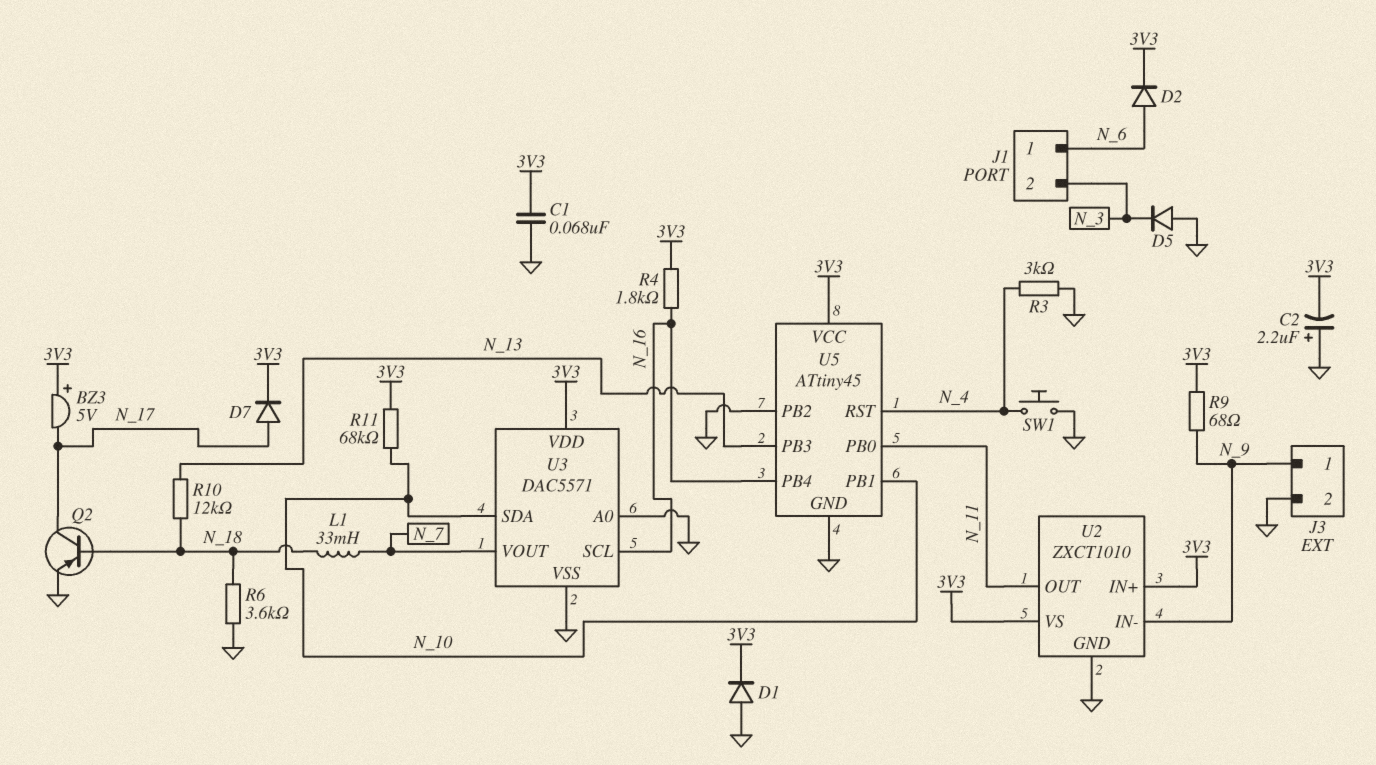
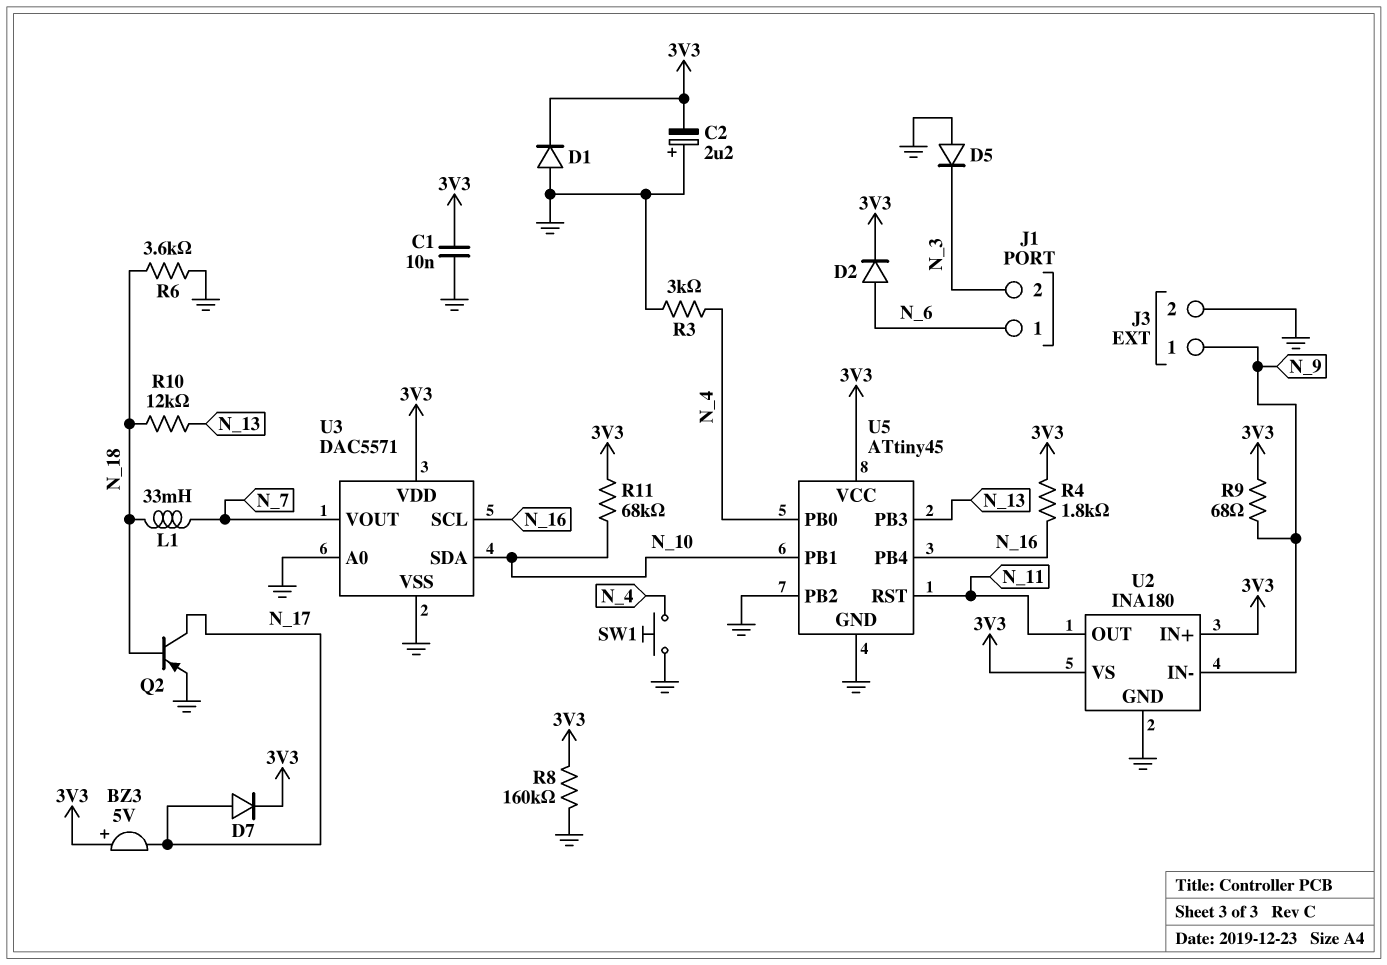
C1: 68nF (3V3, GND) -> 10nF (3V3, GND)
R8: none -> 160k (3V3, GND)
U2: ZXCT1010 -> INA180
U5 pin PB0: N_11 -> N_4
U5 pin RST: N_4 -> N_11

